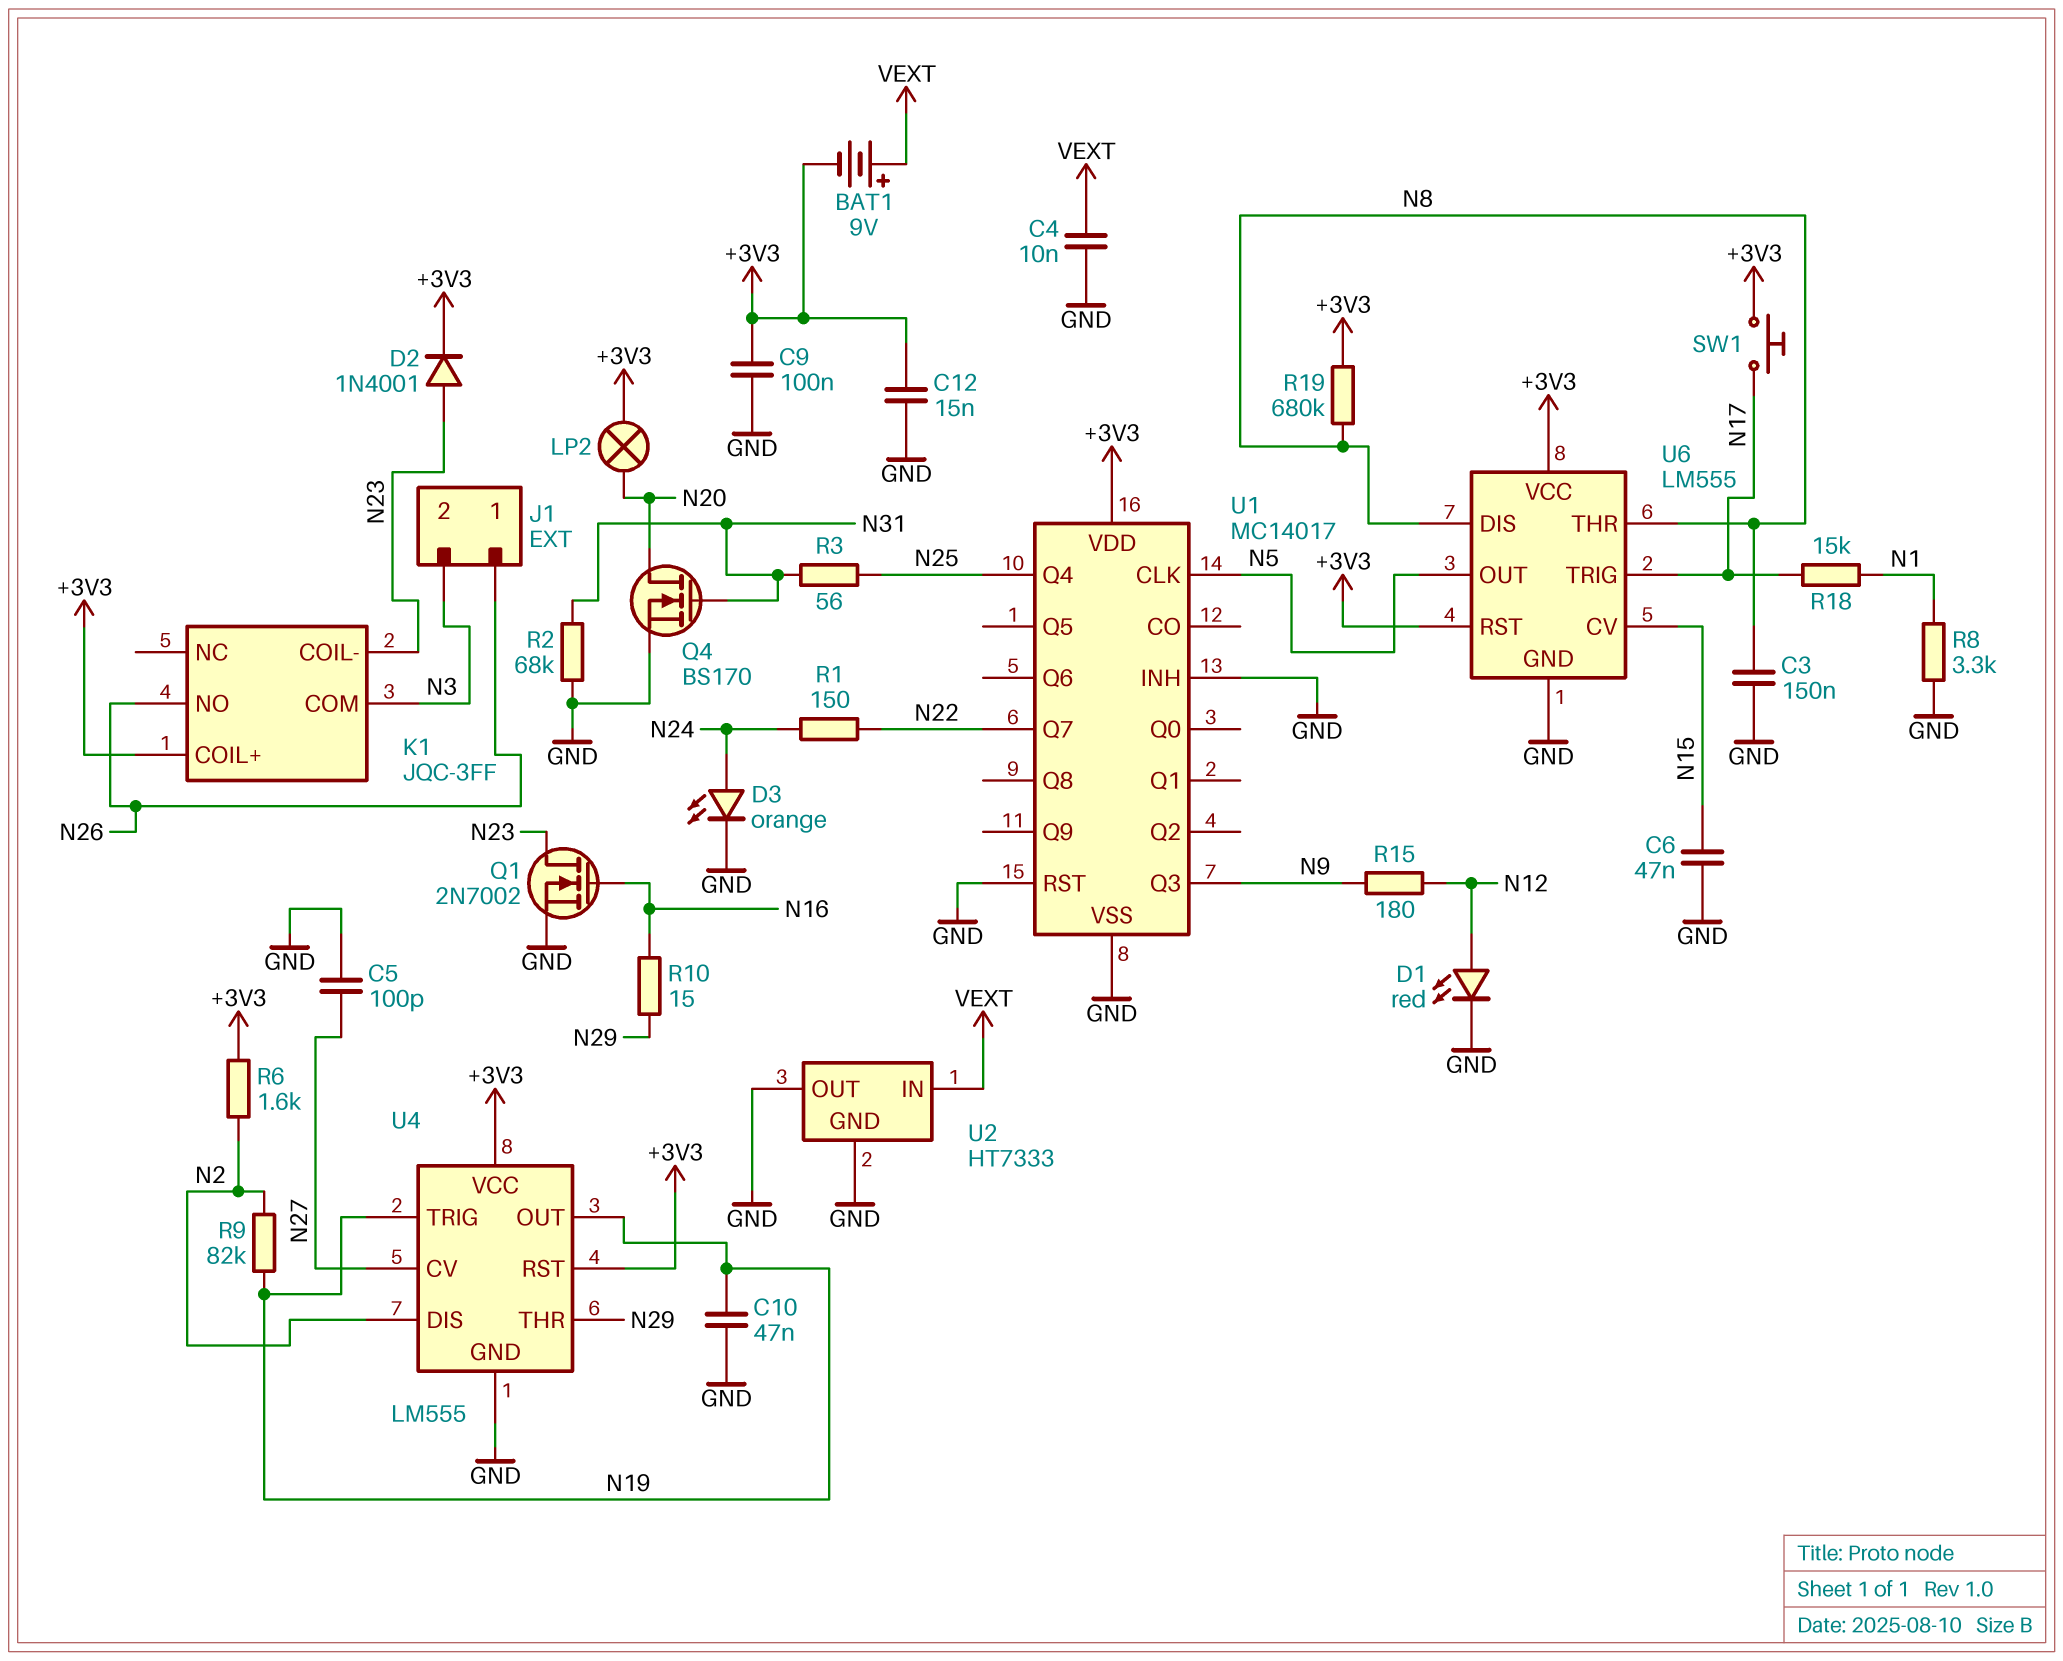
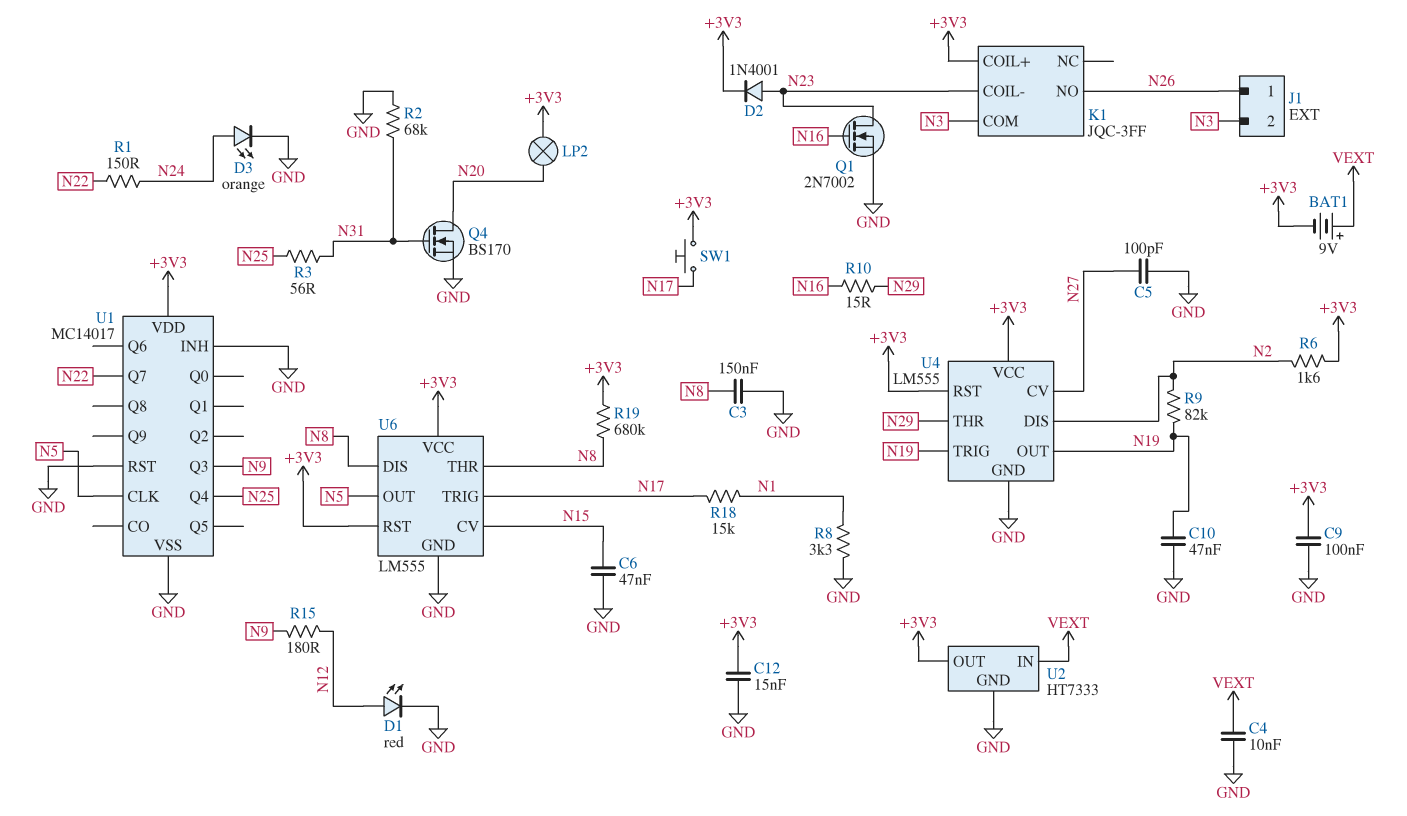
U2 pin OUT: GND -> +3V3

